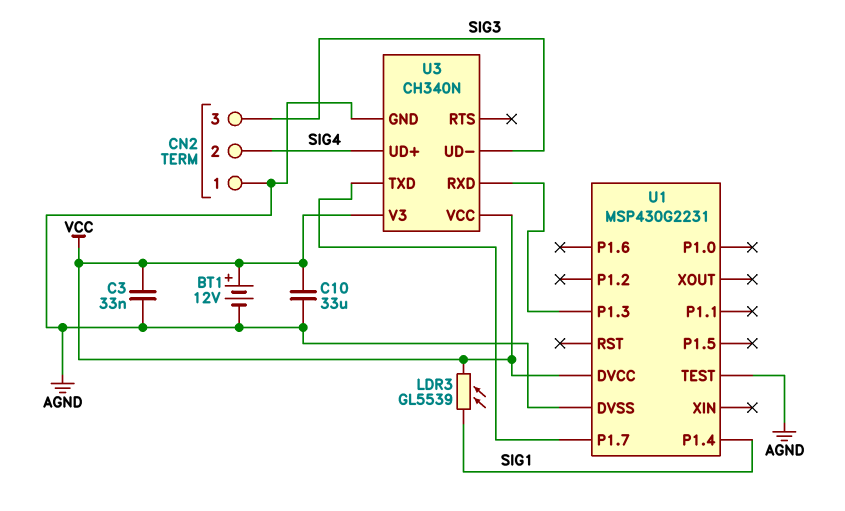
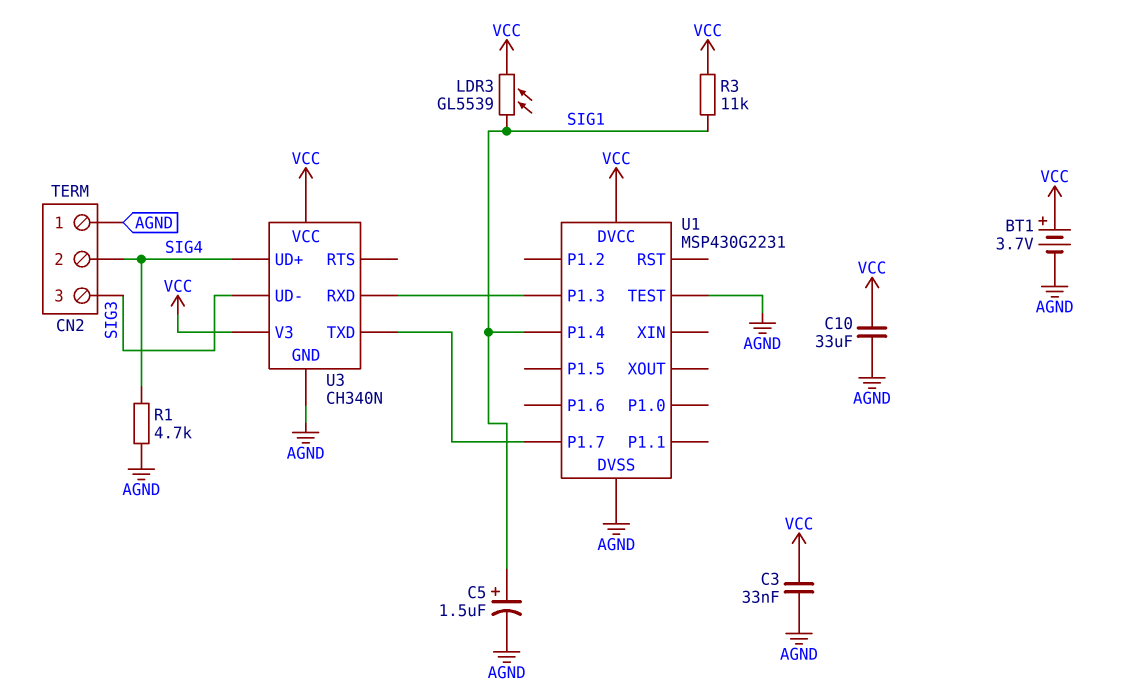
BT1: 12V (plus VCC, minus AGND) -> 3.7V (plus VCC, minus AGND)
C5: none -> 1.5uF (plus SIG1, minus AGND)
R1: none -> 4.7k (AGND, SIG4)
R3: none -> 11k (SIG1, VCC)

